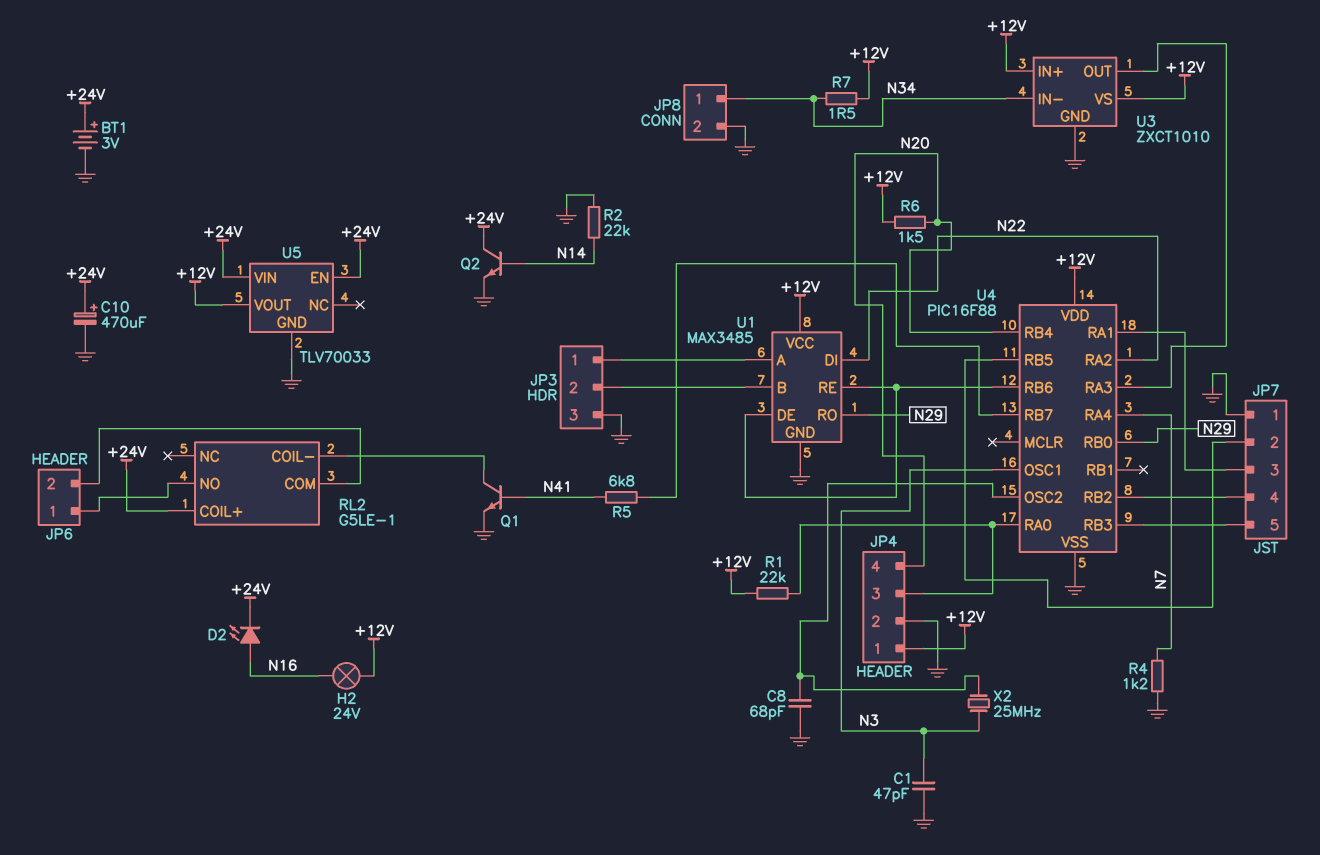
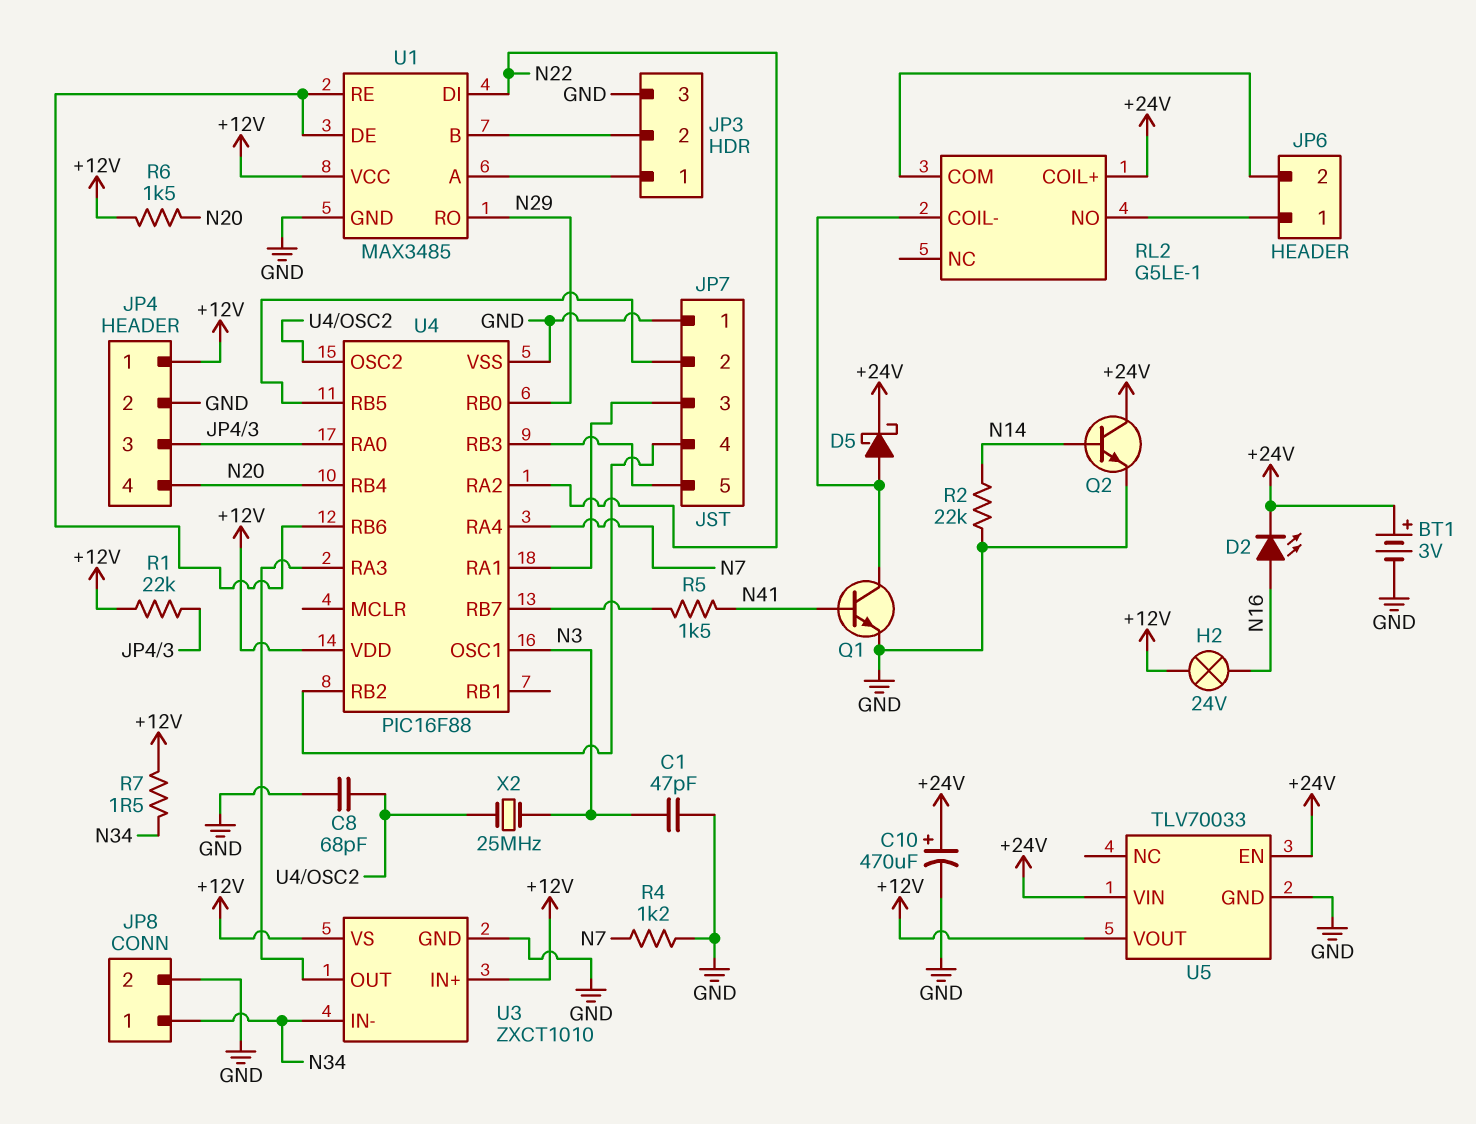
D5: none -> schottky (A RL2/COIL-, K +24V)
R5: 6.8k (N41, U4/RB7) -> 1.5k (N41, U4/RB7)

